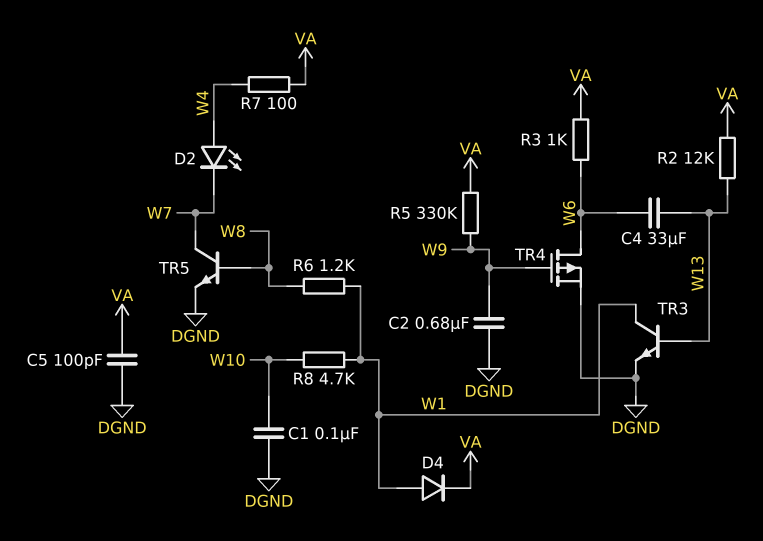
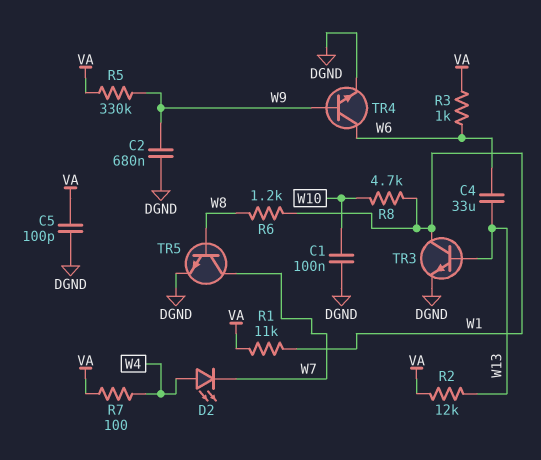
D4: diode (A W1, K VA) -> none
R1: none -> 11k (VA, W1)
TR4: PMOS (G W9, D W6, S DGND) -> NPN (B W9, C W6, E DGND)

